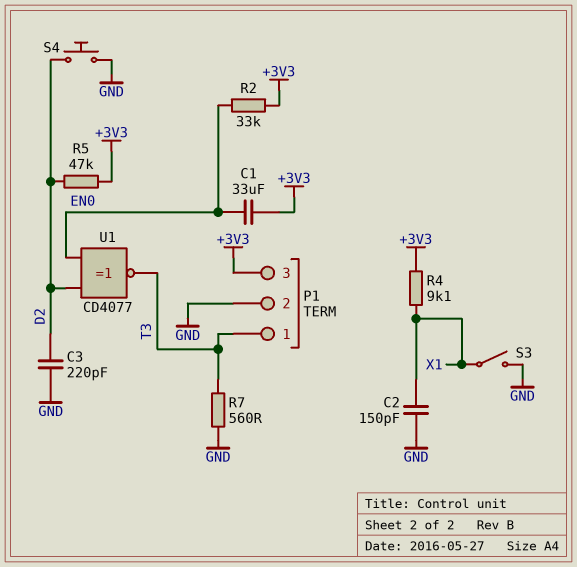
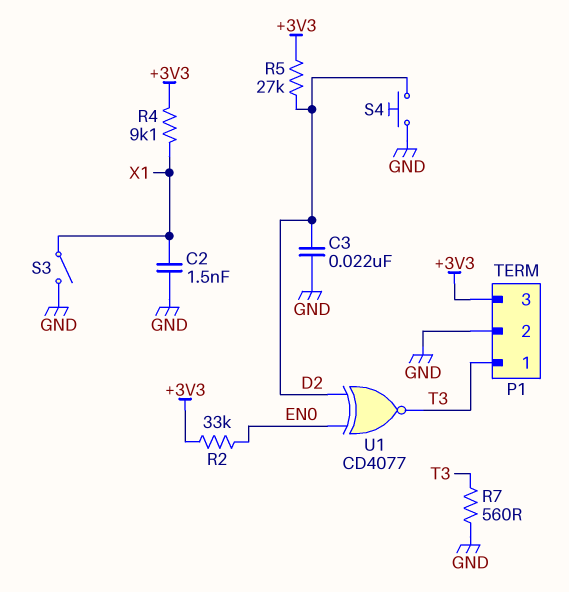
C1: 33uF (+3V3, EN0) -> none
C2: 150pF (GND, X1) -> 1.5nF (GND, X1)
C3: 220pF (D2, GND) -> 22nF (D2, GND)
R5: 47k (+3V3, D2) -> 27k (+3V3, D2)

